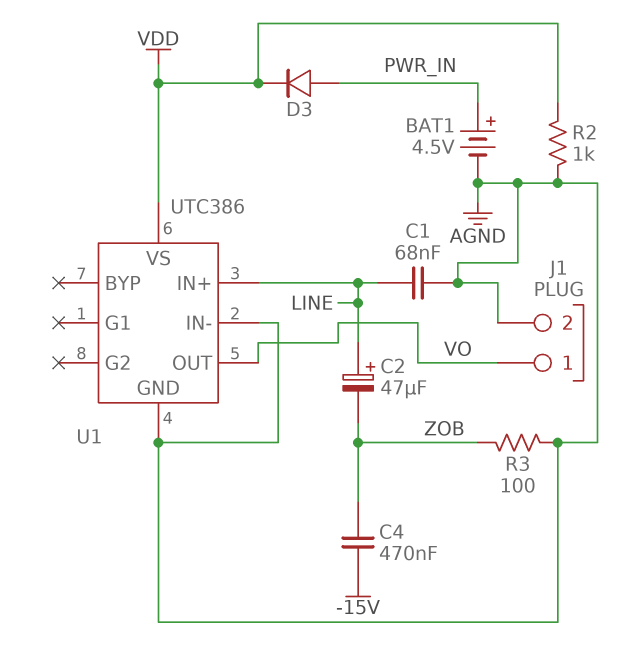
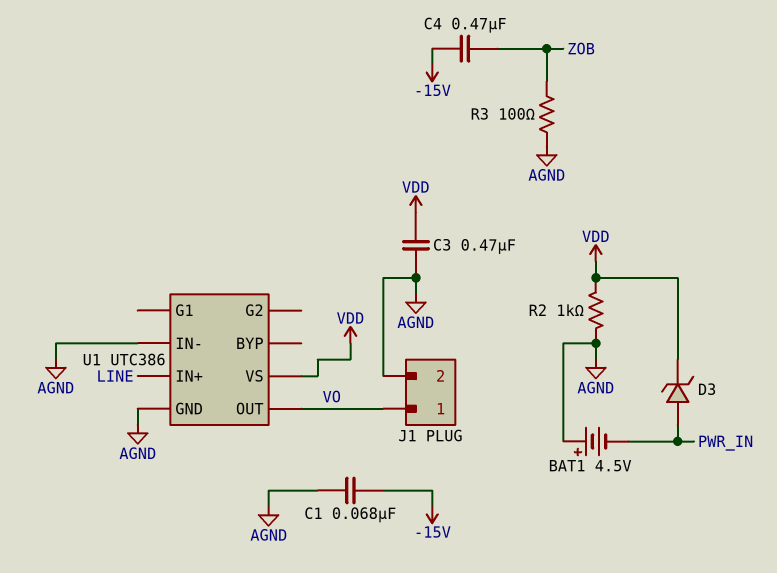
BAT1: 4.5V (plus PWR_IN, minus AGND) -> 4.5V (plus AGND, minus PWR_IN)
C1: 68nF (AGND, LINE) -> 68nF (-15V, AGND)
C2: 47uF (plus LINE, minus ZOB) -> none
C3: none -> 470nF (AGND, VDD)
D3: diode (A PWR_IN, K VDD) -> zener (A PWR_IN, K VDD)

